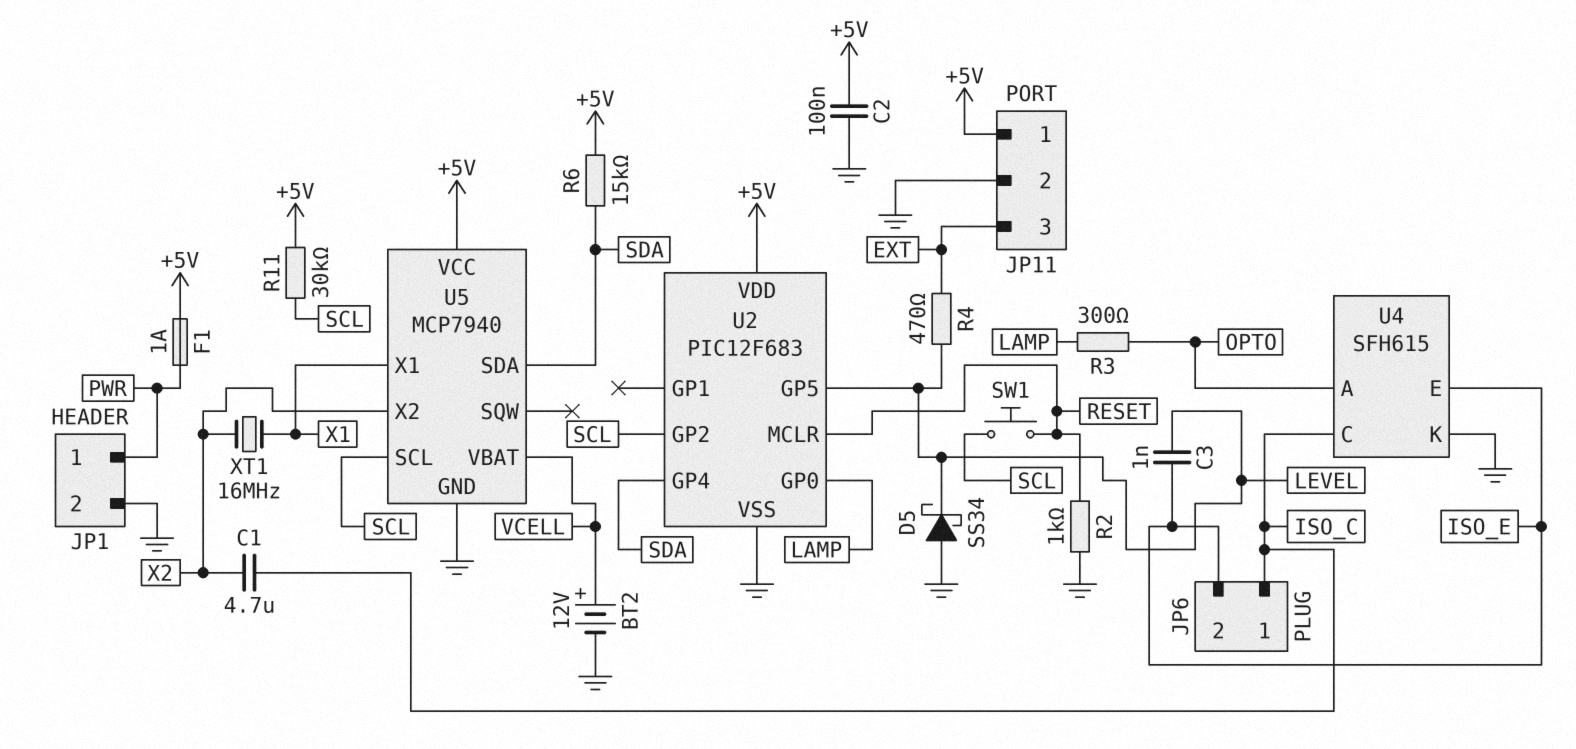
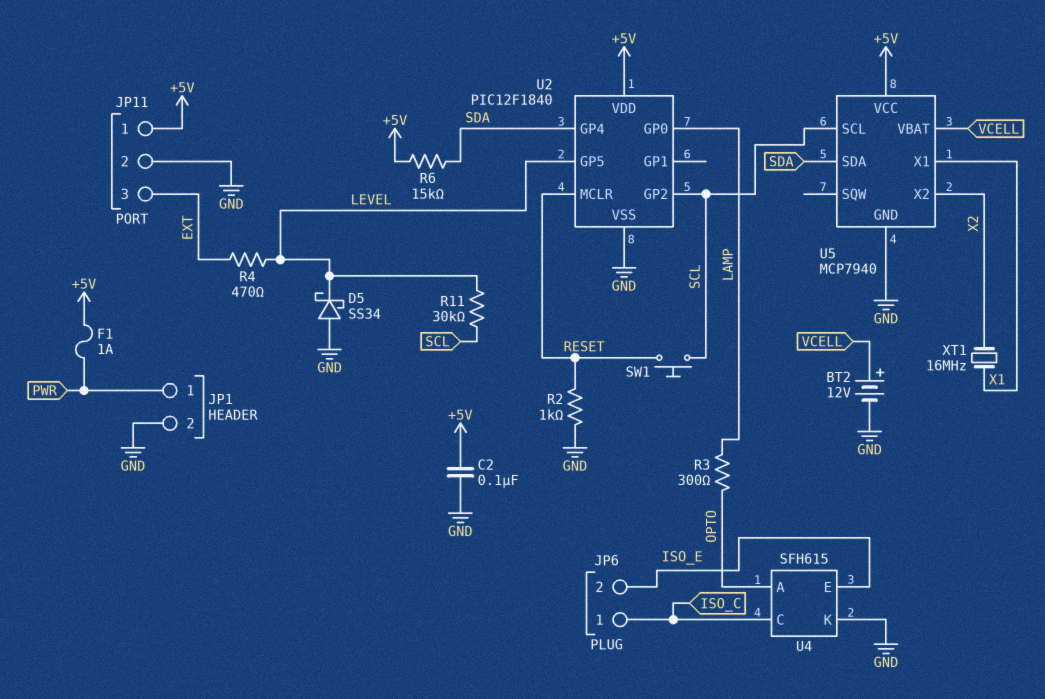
C1: 4.7uF (ISO_C, X2) -> none
C3: 1nF (ISO_E, LEVEL) -> none
R11: 30k (+5V, SCL) -> 30k (LEVEL, SCL)
U2: PIC12F683 -> PIC12F1840

